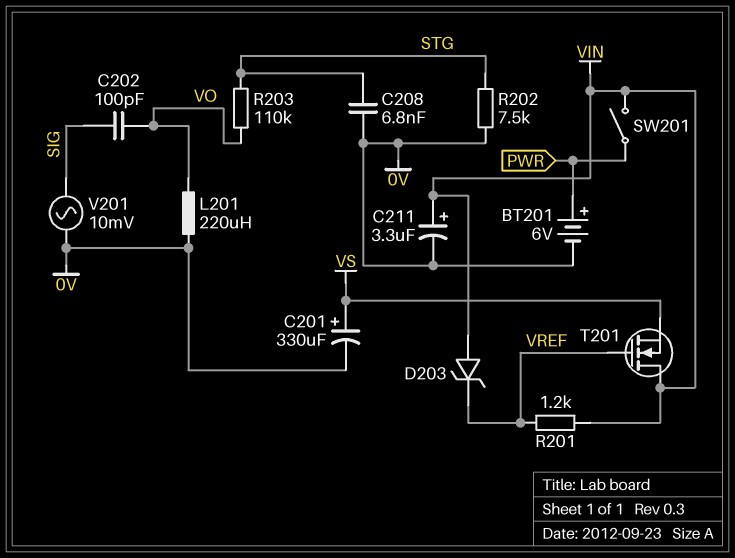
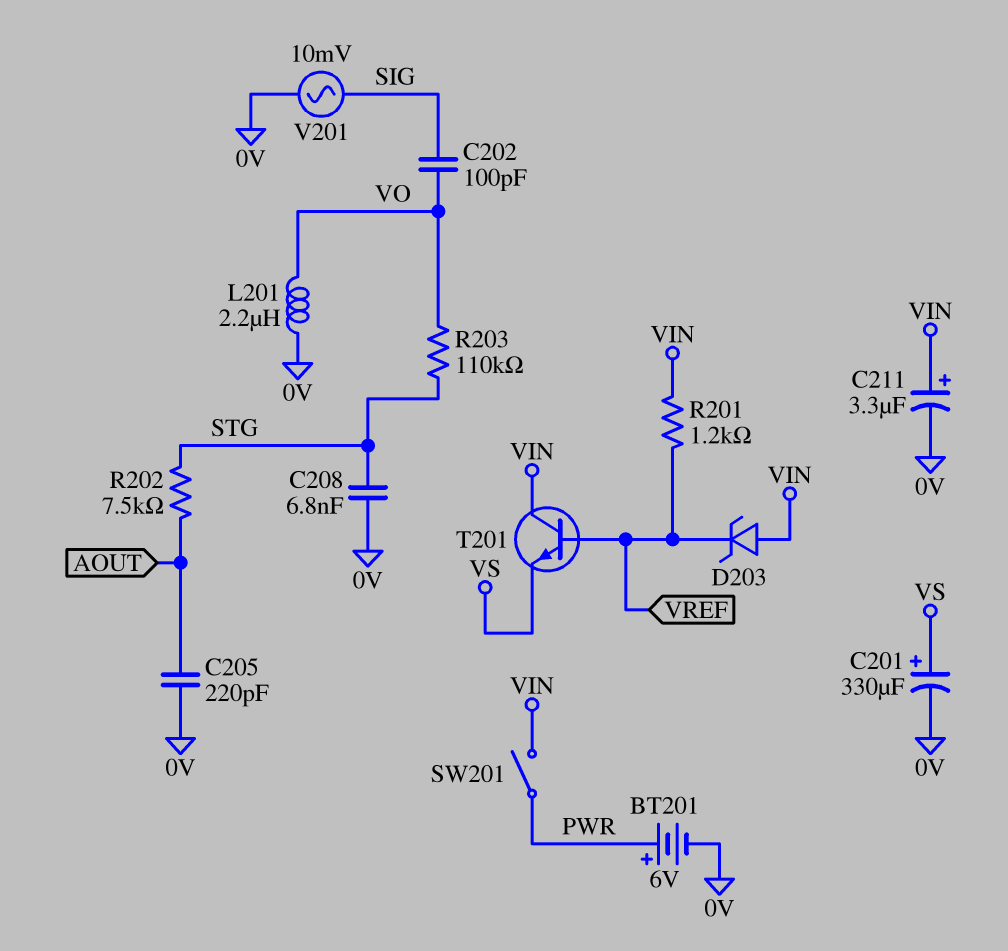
C205: none -> 220pF (0V, AOUT)
L201: 220uH (0V, VO) -> 2.2uH (0V, VO)
R202: 7.5k (0V, STG) -> 7.5k (AOUT, STG)
T201: NMOS (G VREF, D VIN, S VS) -> NPN (B VREF, C VIN, E VS)

